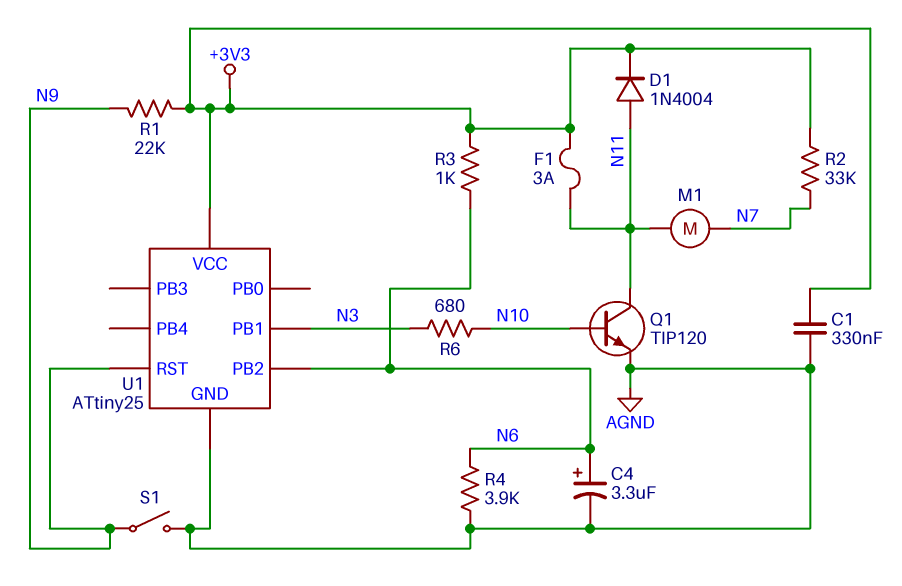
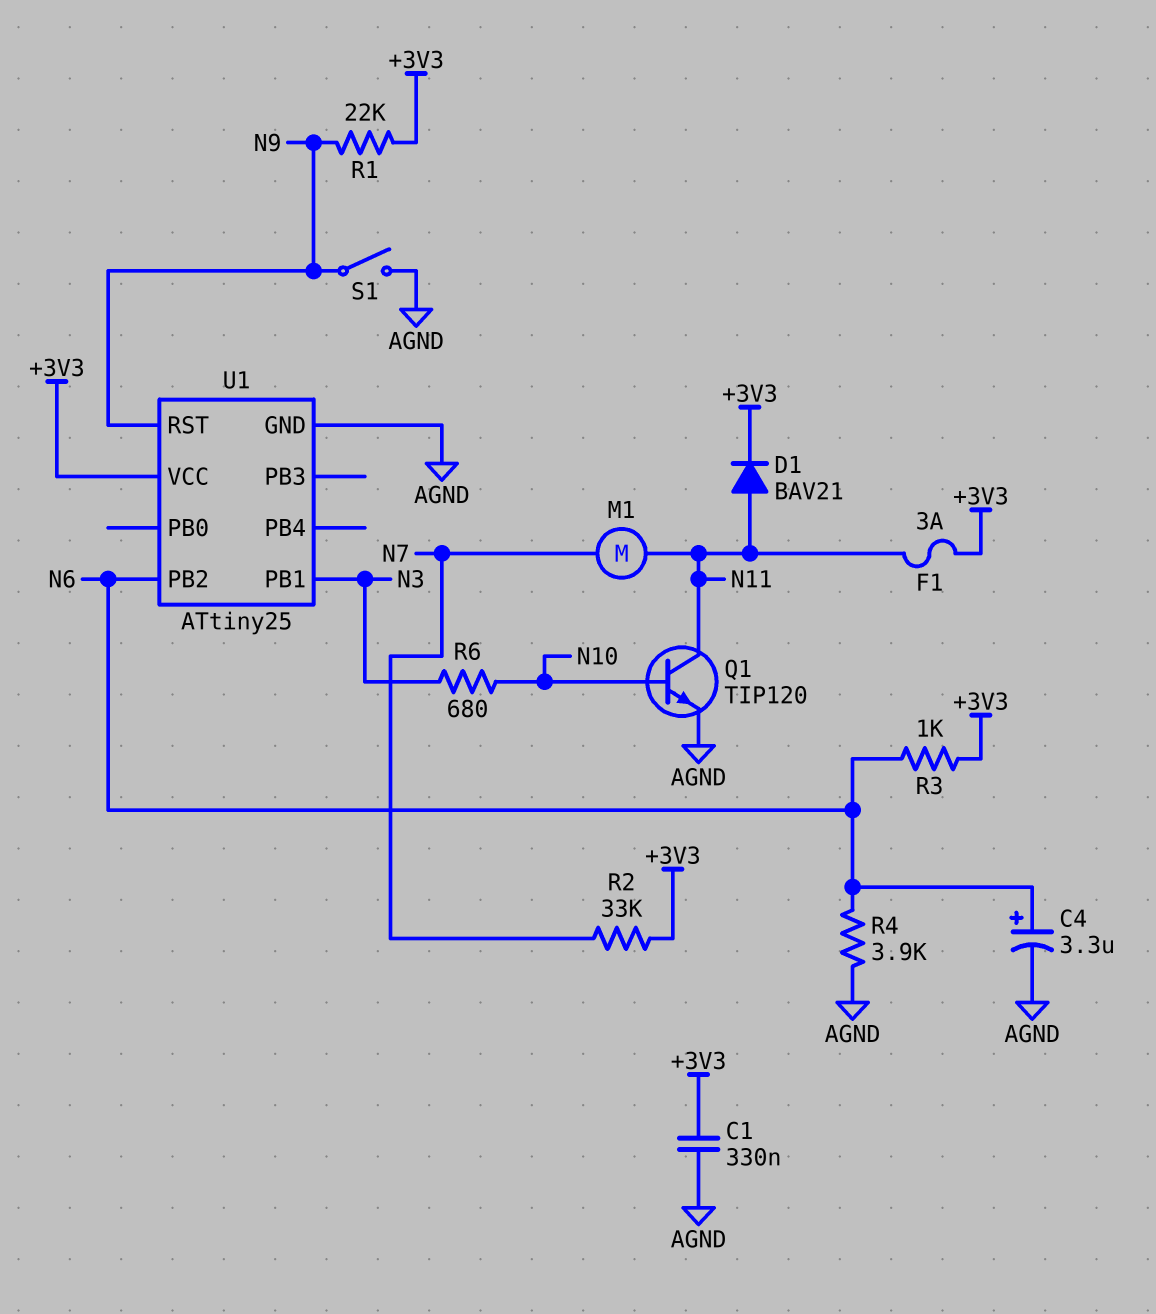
D1: diode 1N4004 (A N11, K +3V3) -> diode BAV21 (A N11, K +3V3)

